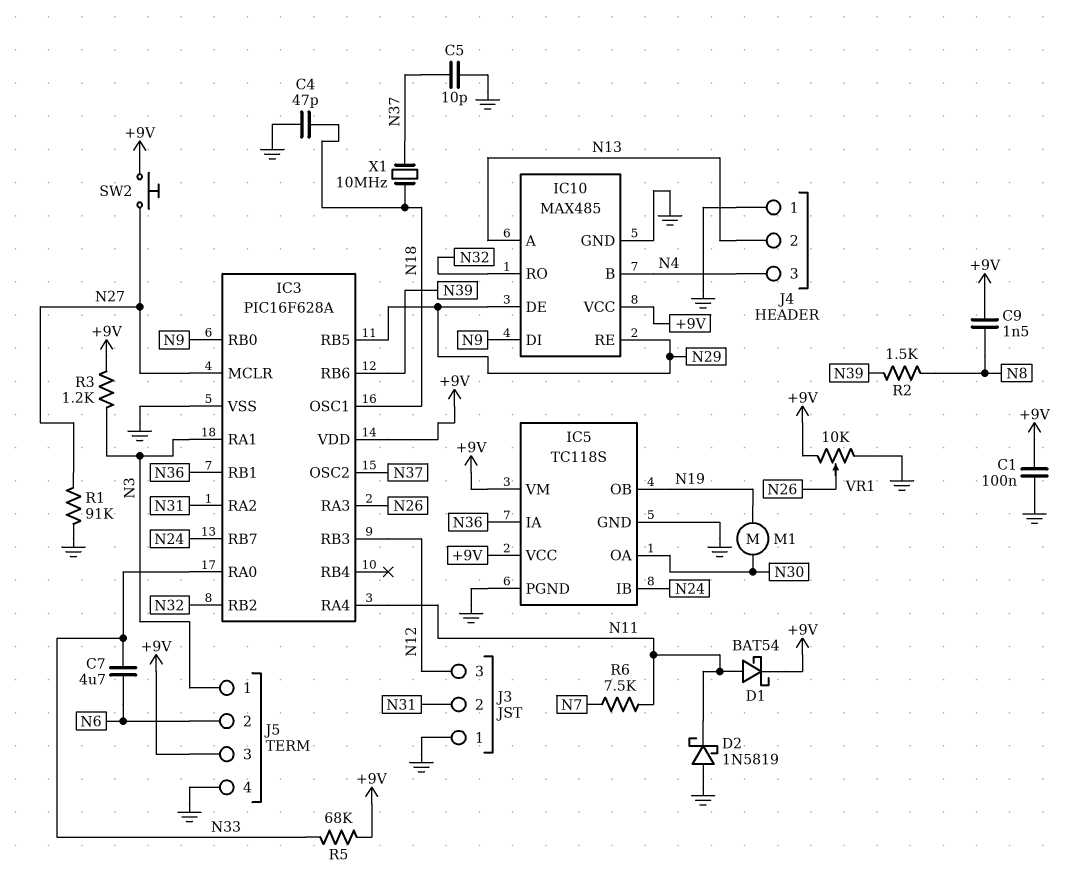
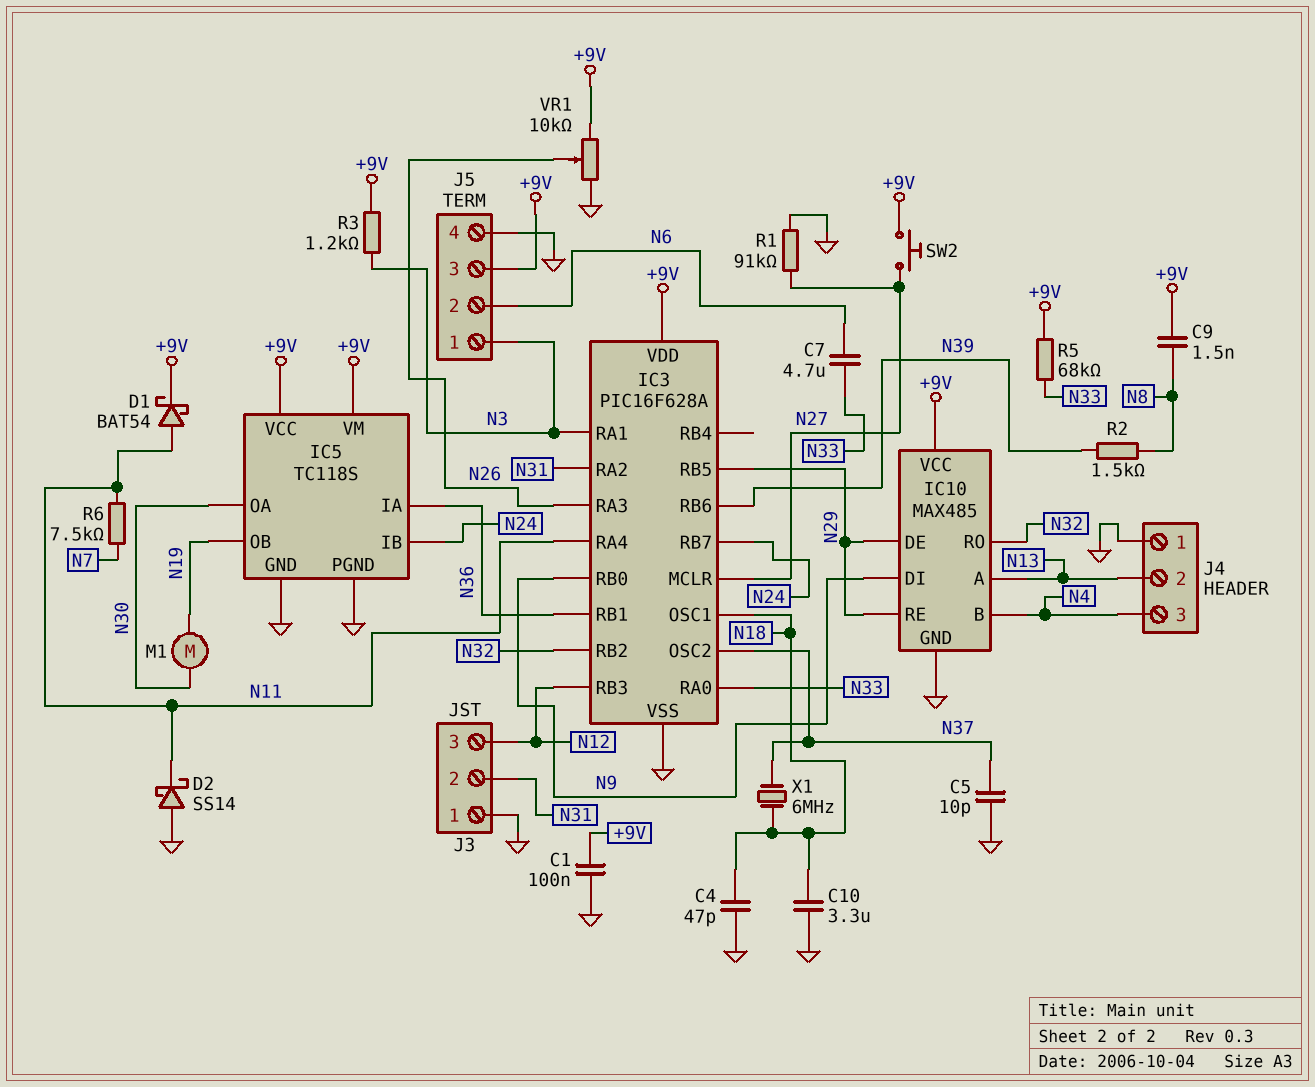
C10: none -> 3.3uF (GND, N18)
D2: schottky 1N5819 (A GND, K N11) -> schottky SS14 (A GND, K N11)
X1: 10MHz (N18, N37) -> 6MHz (N18, N37)

